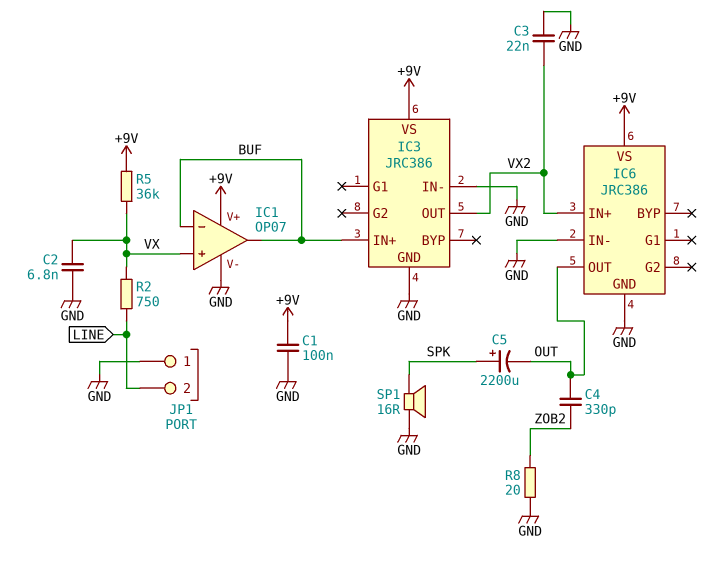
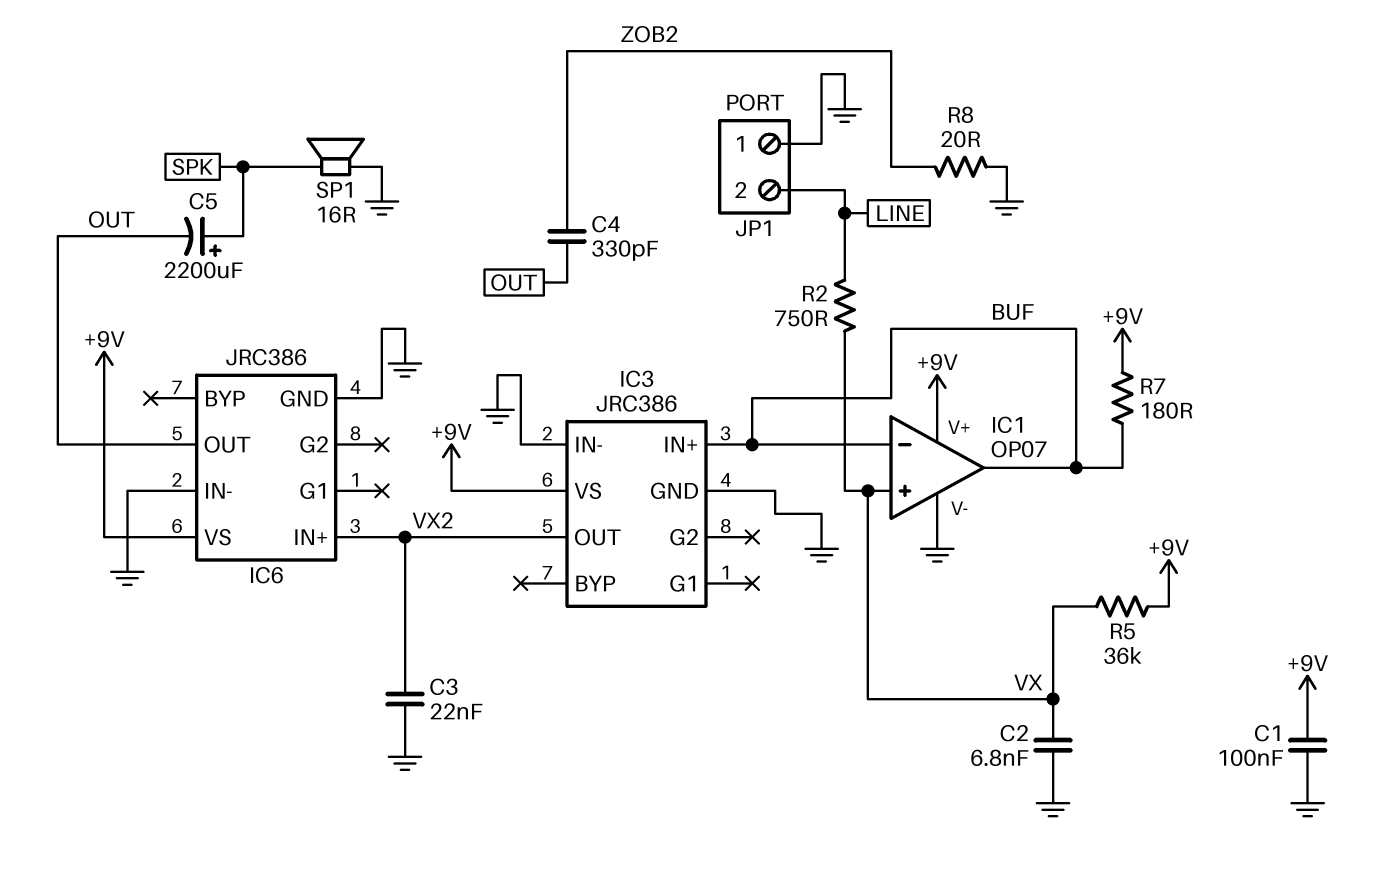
R7: none -> 180 (+9V, BUF)

